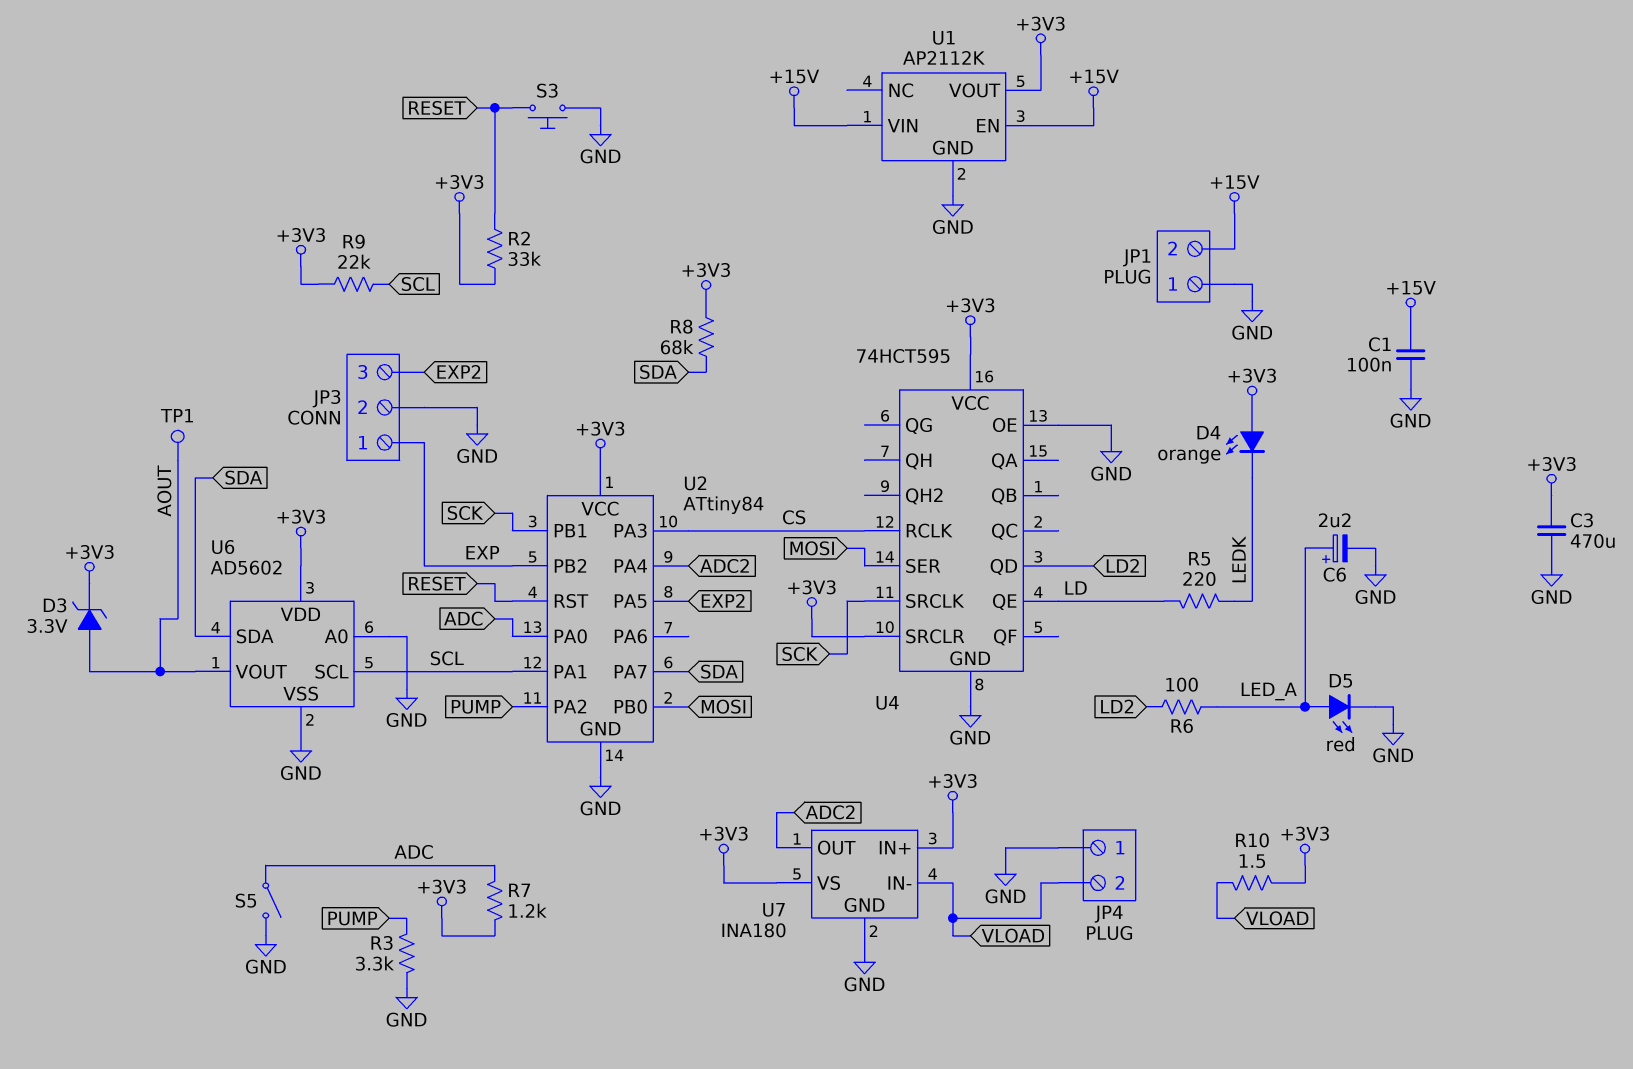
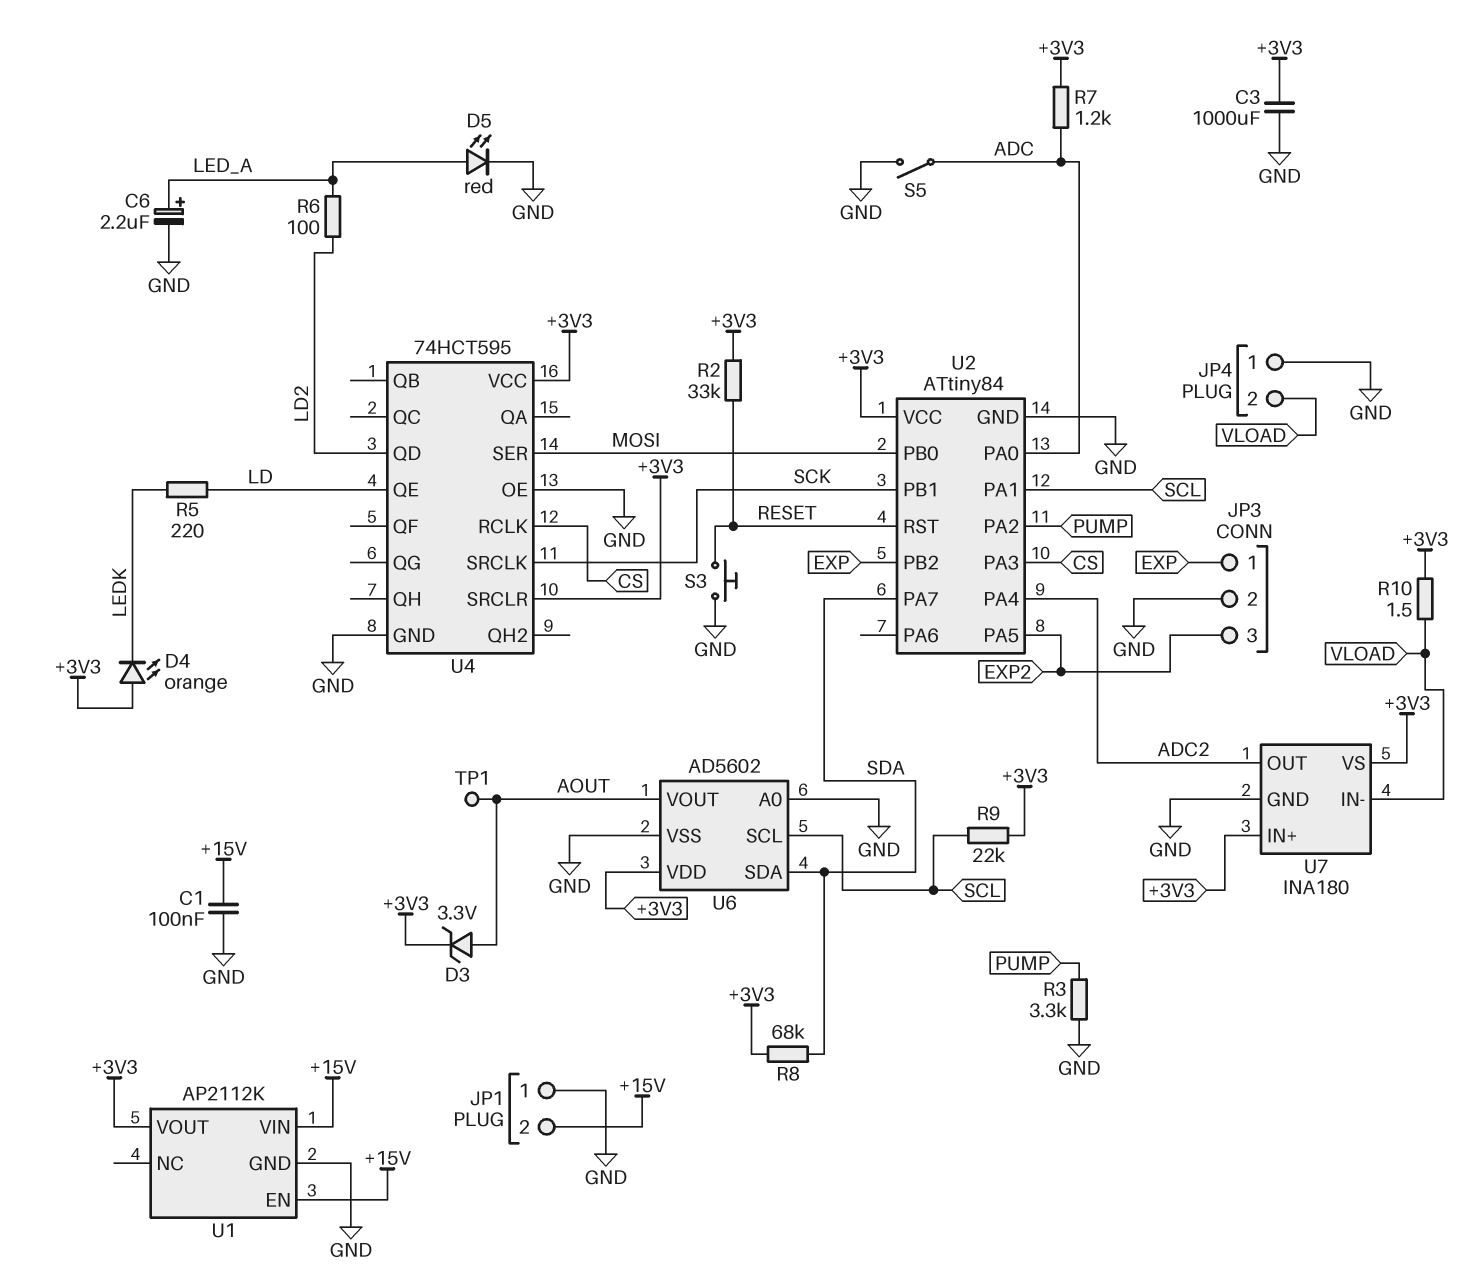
C3: 470uF (+3V3, GND) -> 1000uF (+3V3, GND)

